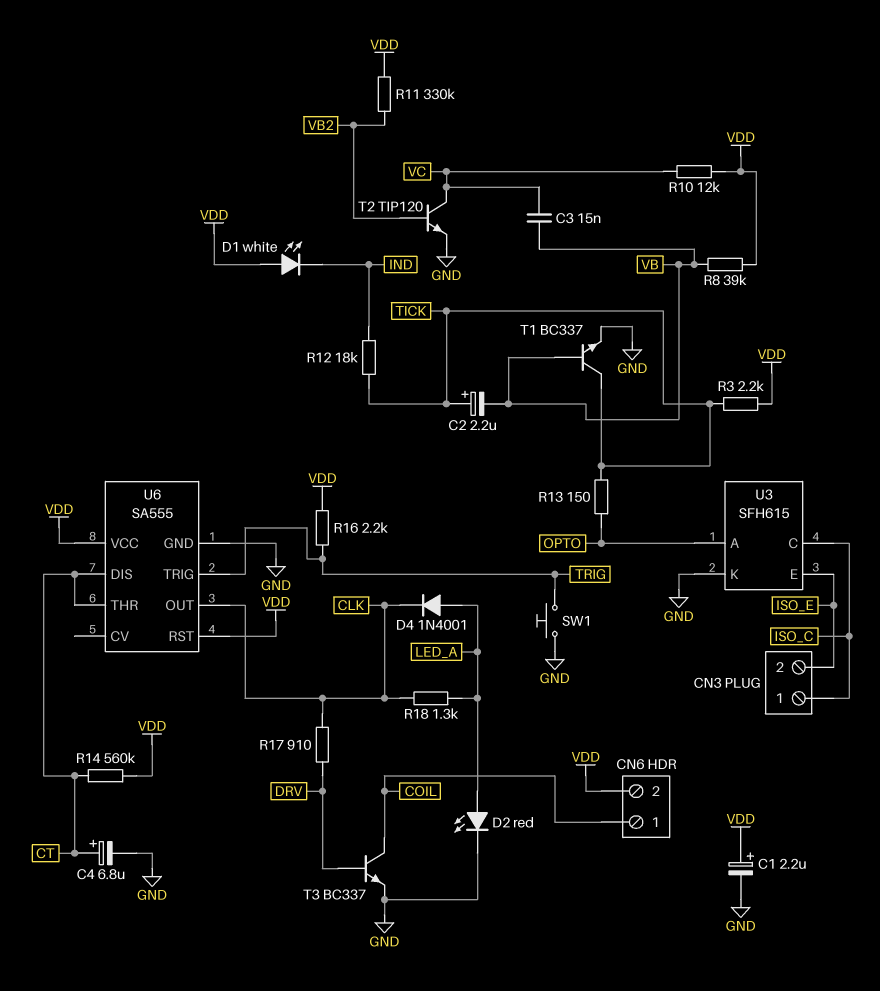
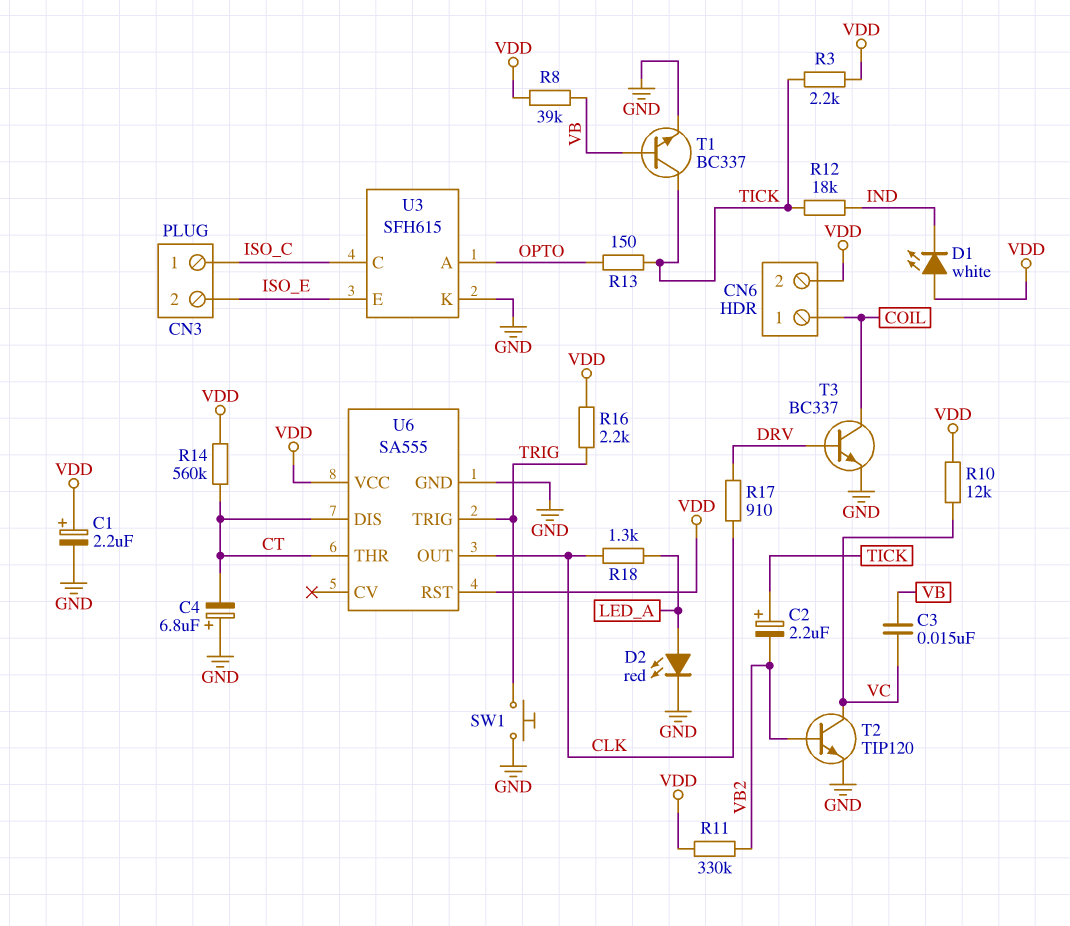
C2: 2.2uF (plus TICK, minus VB) -> 2.2uF (plus TICK, minus VB2)
C4: 6.8uF (plus CT, minus GND) -> 6.8uF (plus GND, minus CT)
D4: diode 1N4001 (A LED_A, K CLK) -> none

